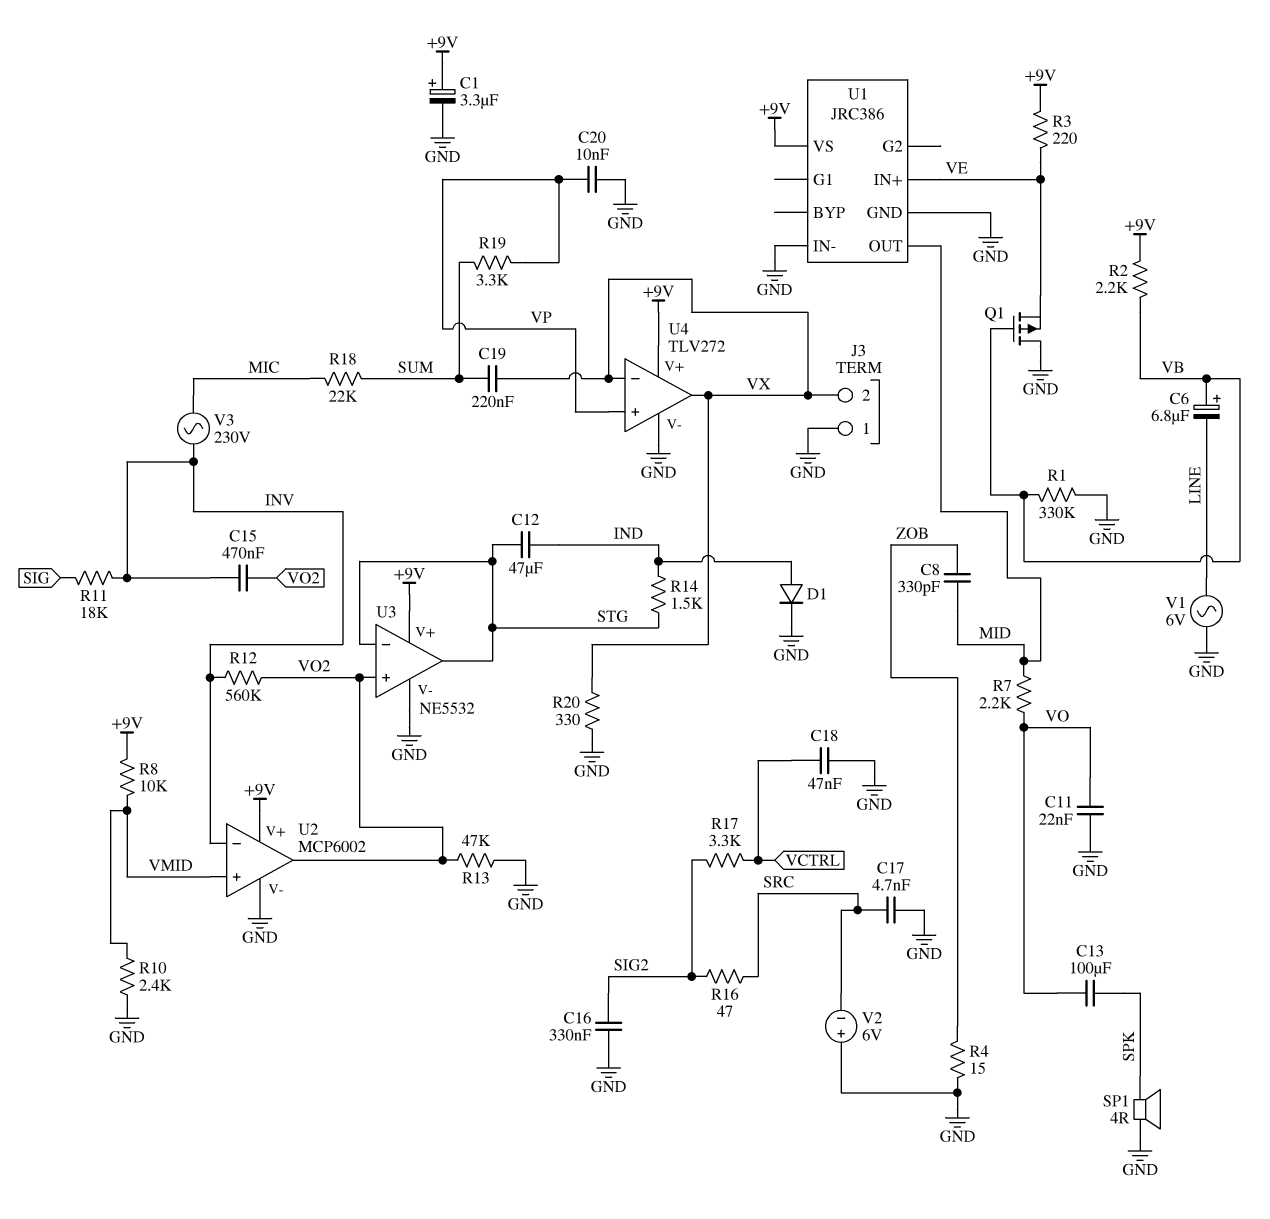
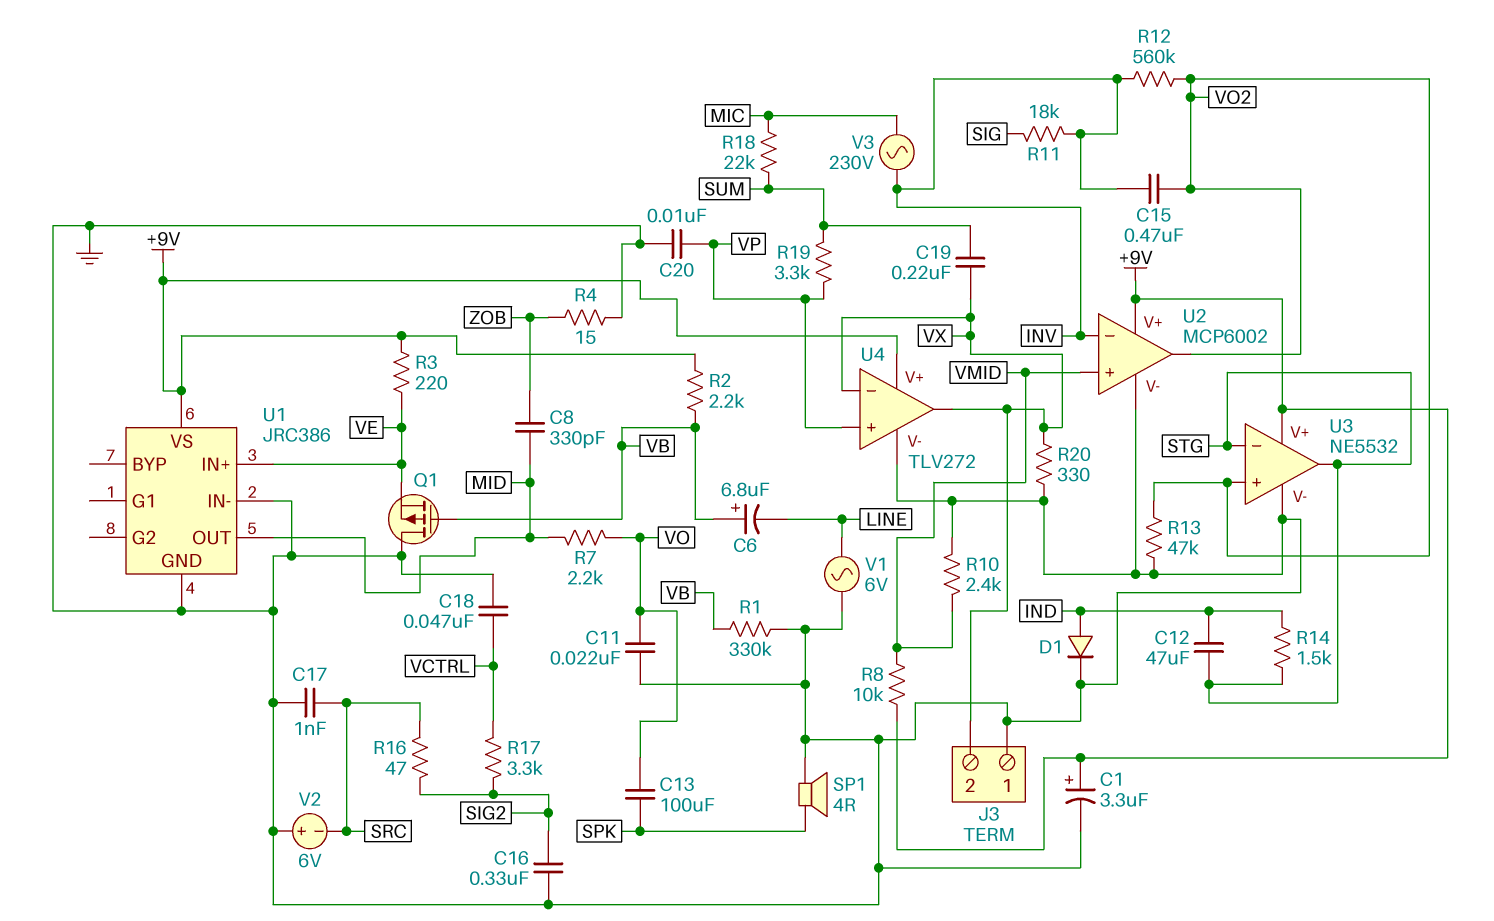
C17: 4.7nF (GND, SRC) -> 1nF (GND, SRC)

